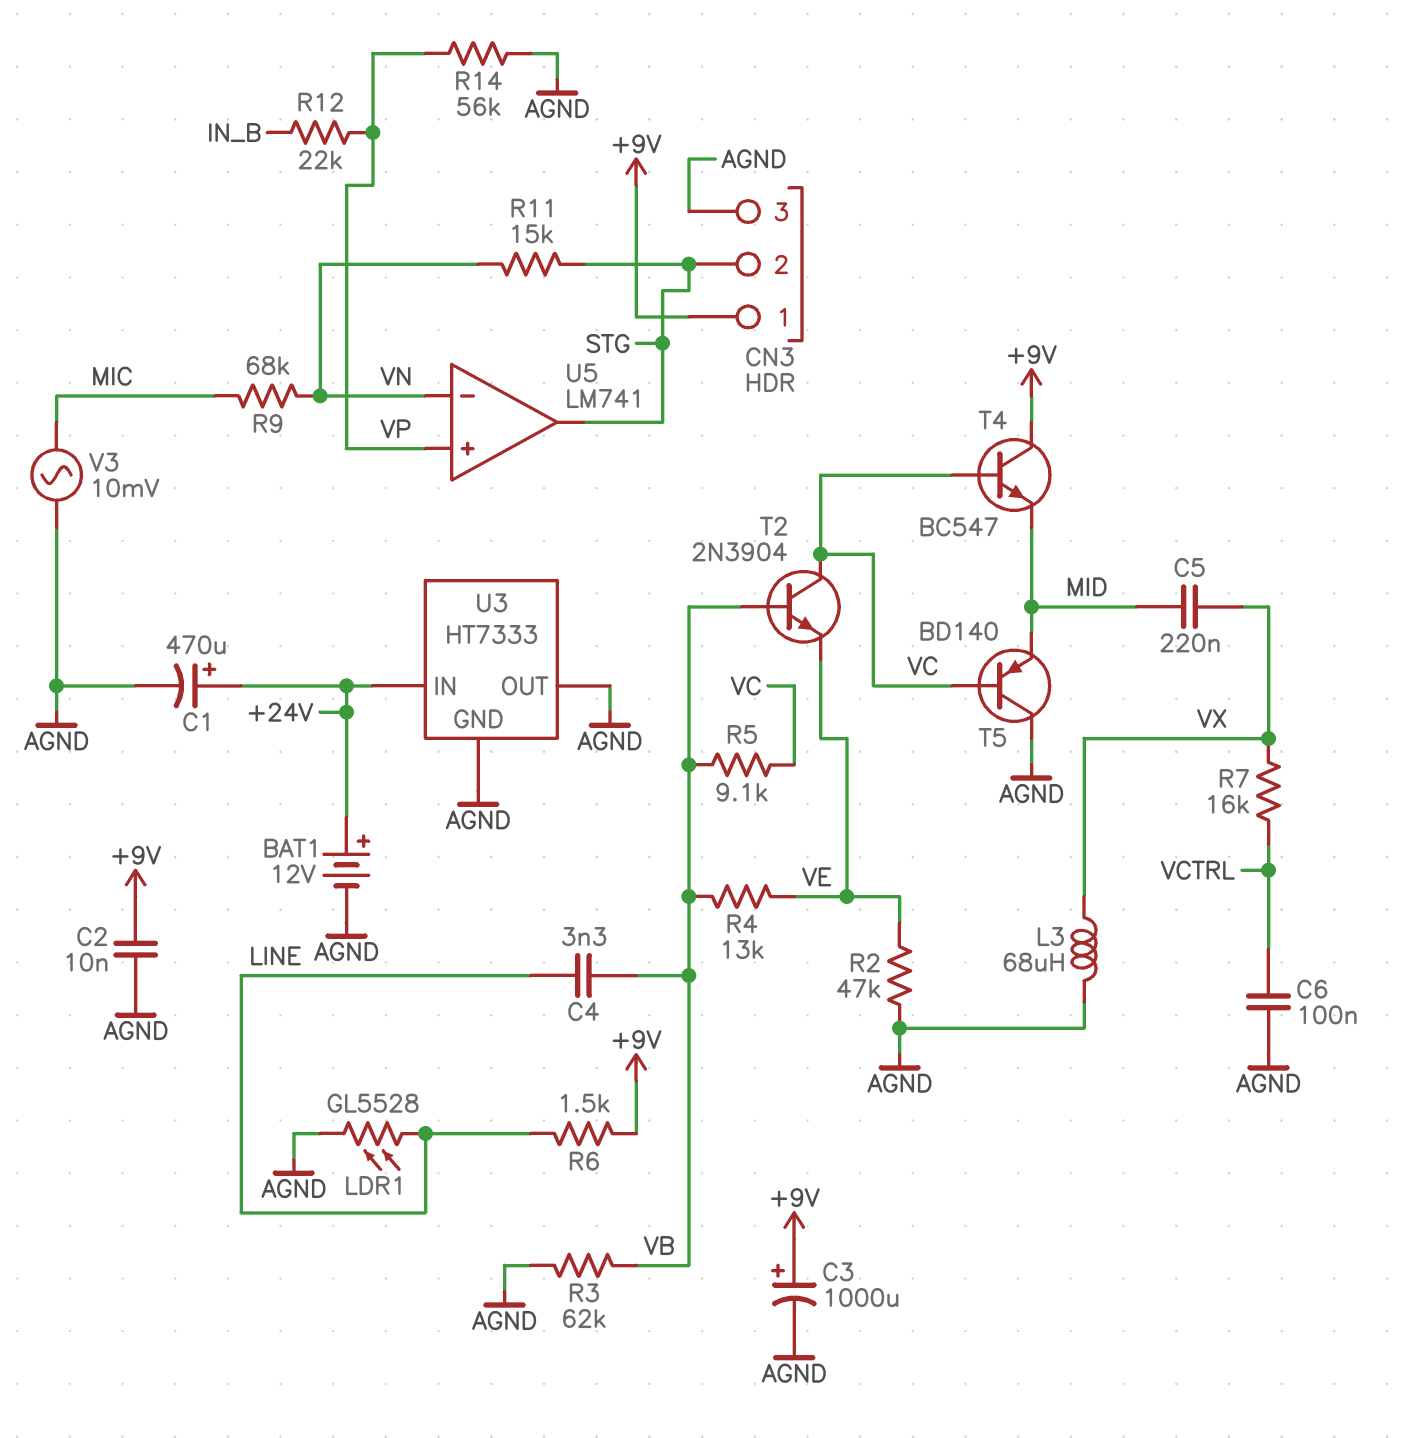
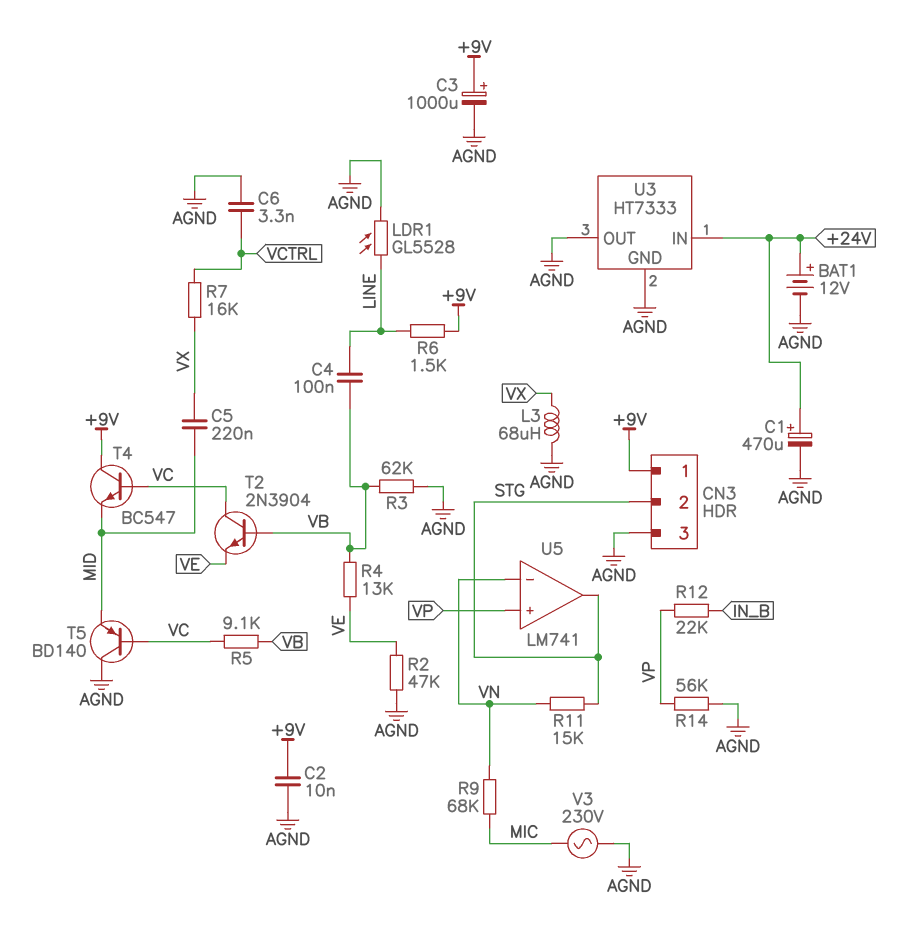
C4: 3.3nF (LINE, VB) -> 100nF (LINE, VB)
C6: 100nF (AGND, VCTRL) -> 3.3nF (AGND, VCTRL)
V3: AC 10mV (AGND, MIC) -> AC 230V (AGND, MIC)

